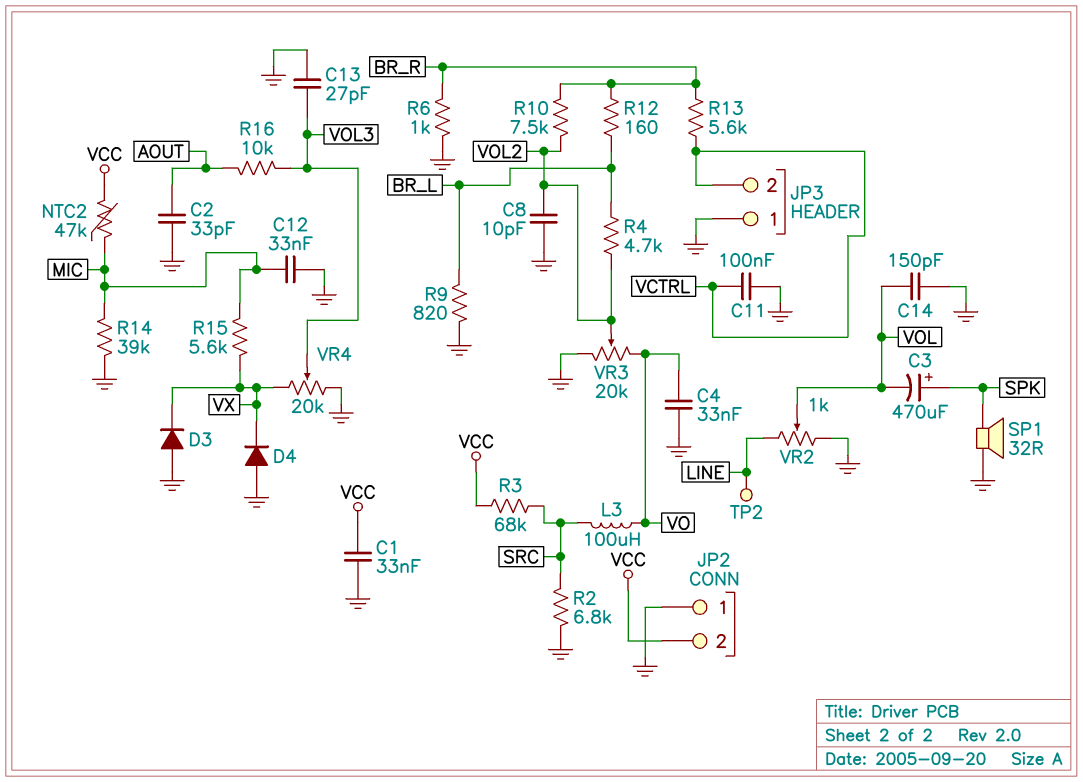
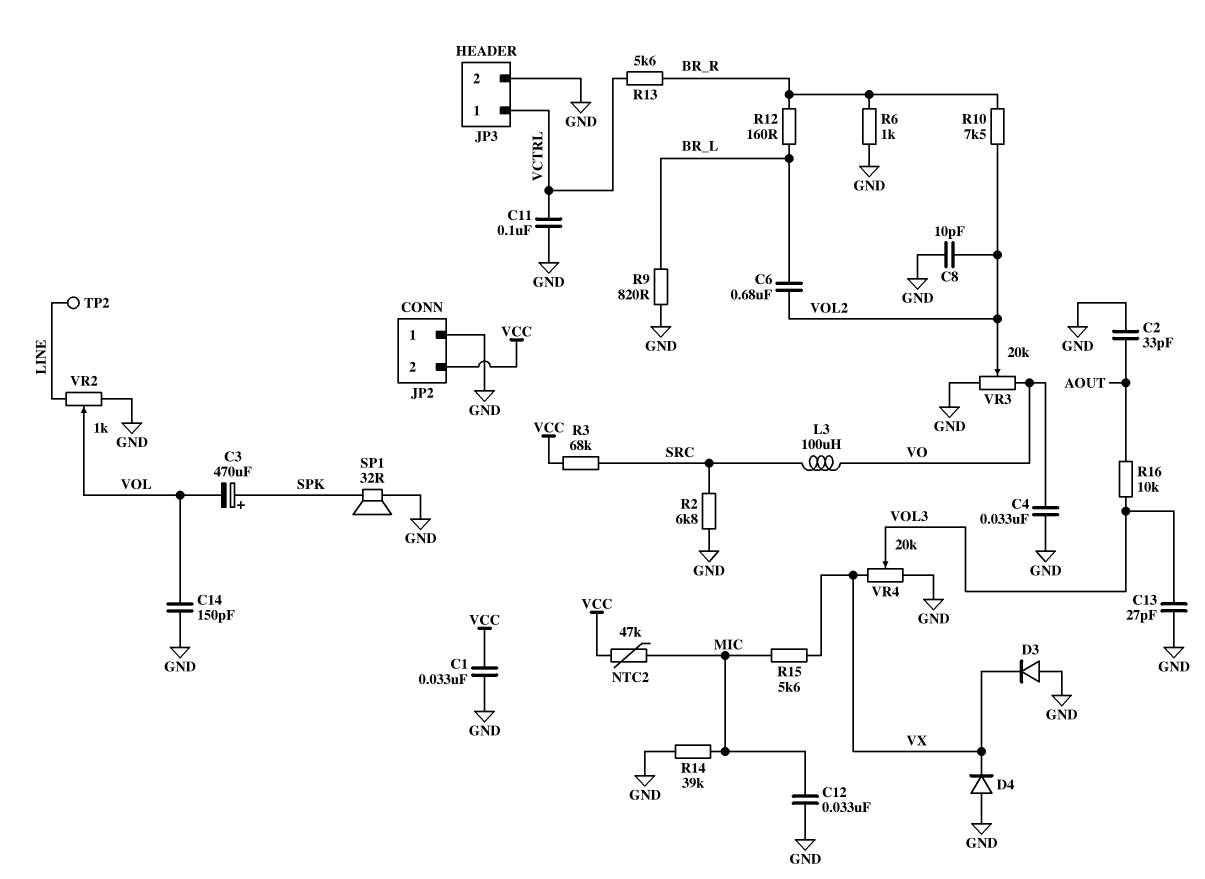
C6: none -> 680nF (BR_L, VOL2)
JP3 pin 1: GND -> VCTRL
JP3 pin 2: VCTRL -> GND
R4: 4.7k (BR_L, VOL2) -> none

